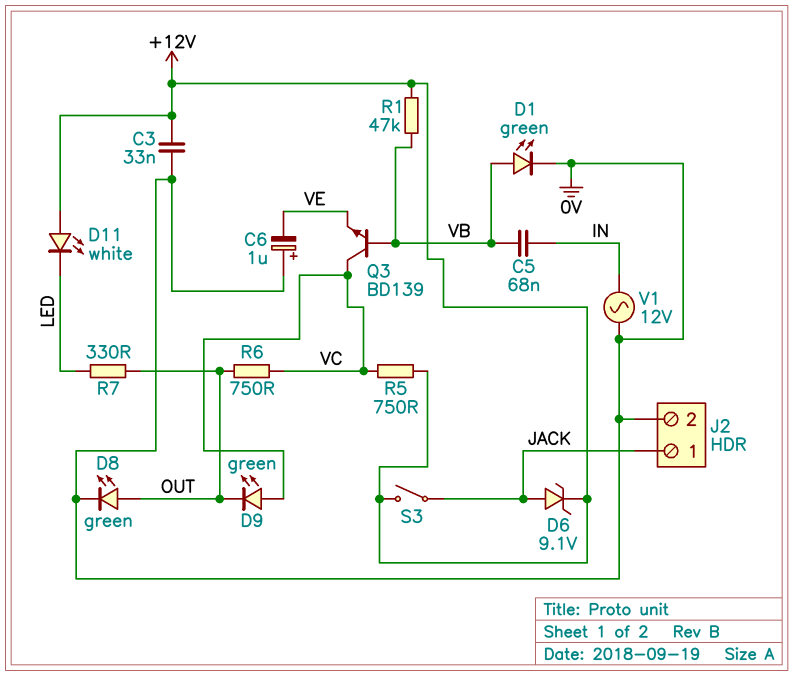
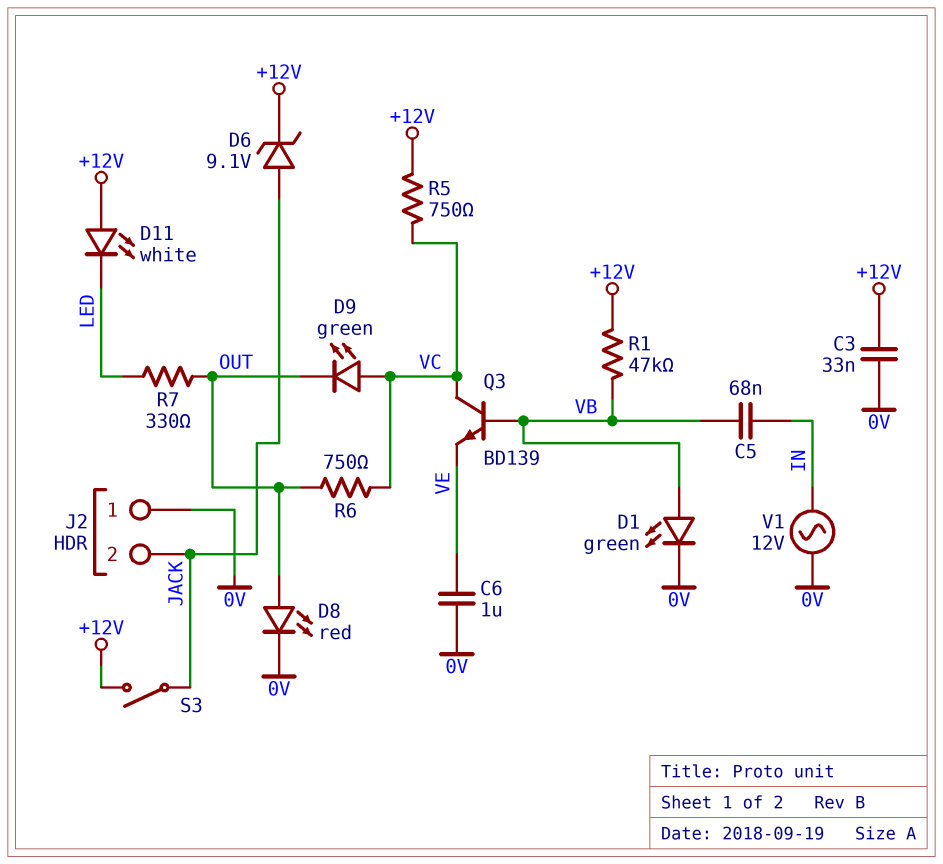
C6: 1uF (plus 0V, minus VE) -> 1uF (0V, VE)
D8: LED green (A OUT, K 0V) -> LED red (A OUT, K 0V)
J2 pin 1: JACK -> 0V
J2 pin 2: 0V -> JACK

